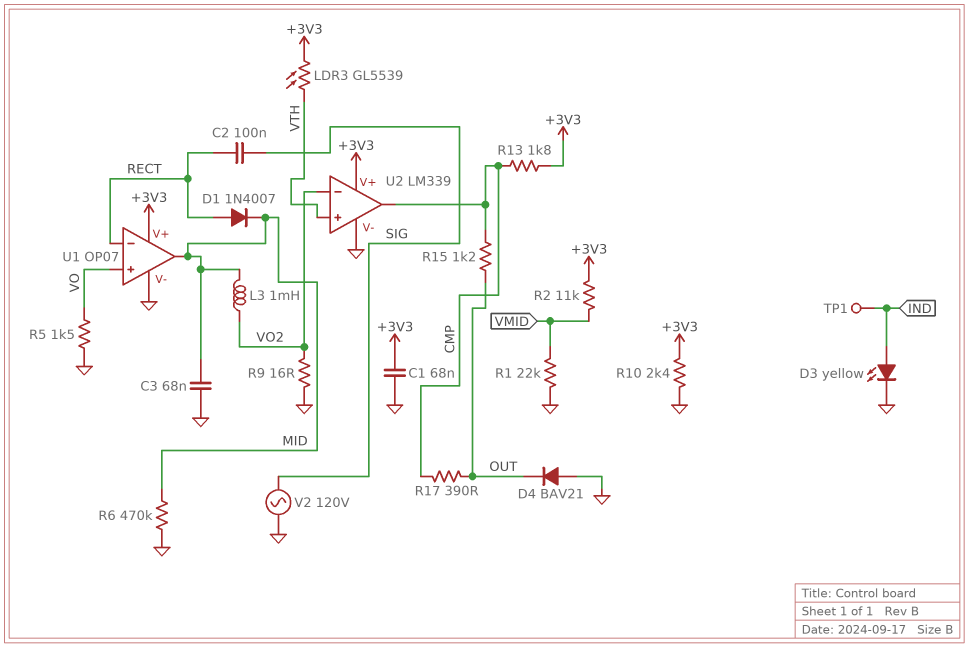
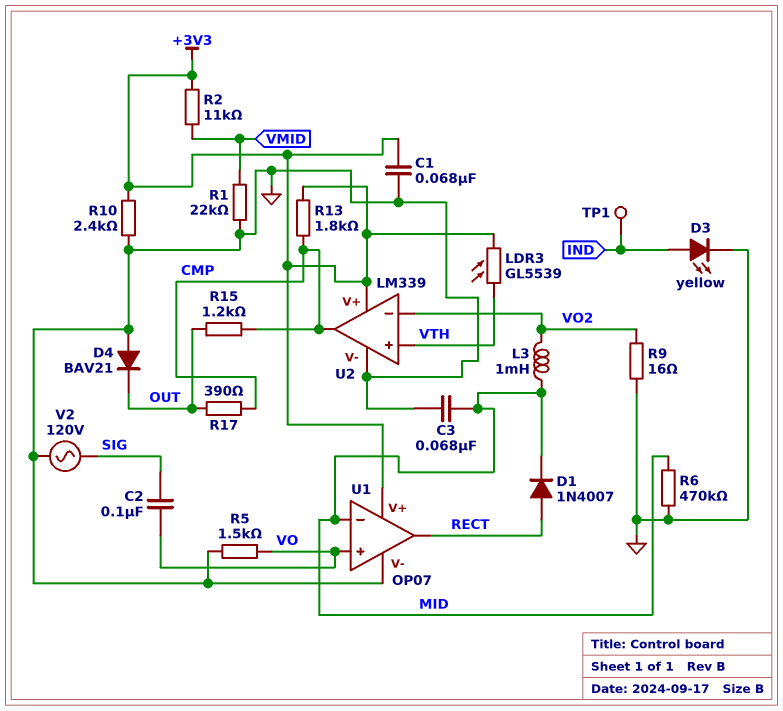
C2: 100nF (RECT, SIG) -> 100nF (SIG, VO)
U1 pin in-: RECT -> MID
U1 pin out: MID -> RECT

